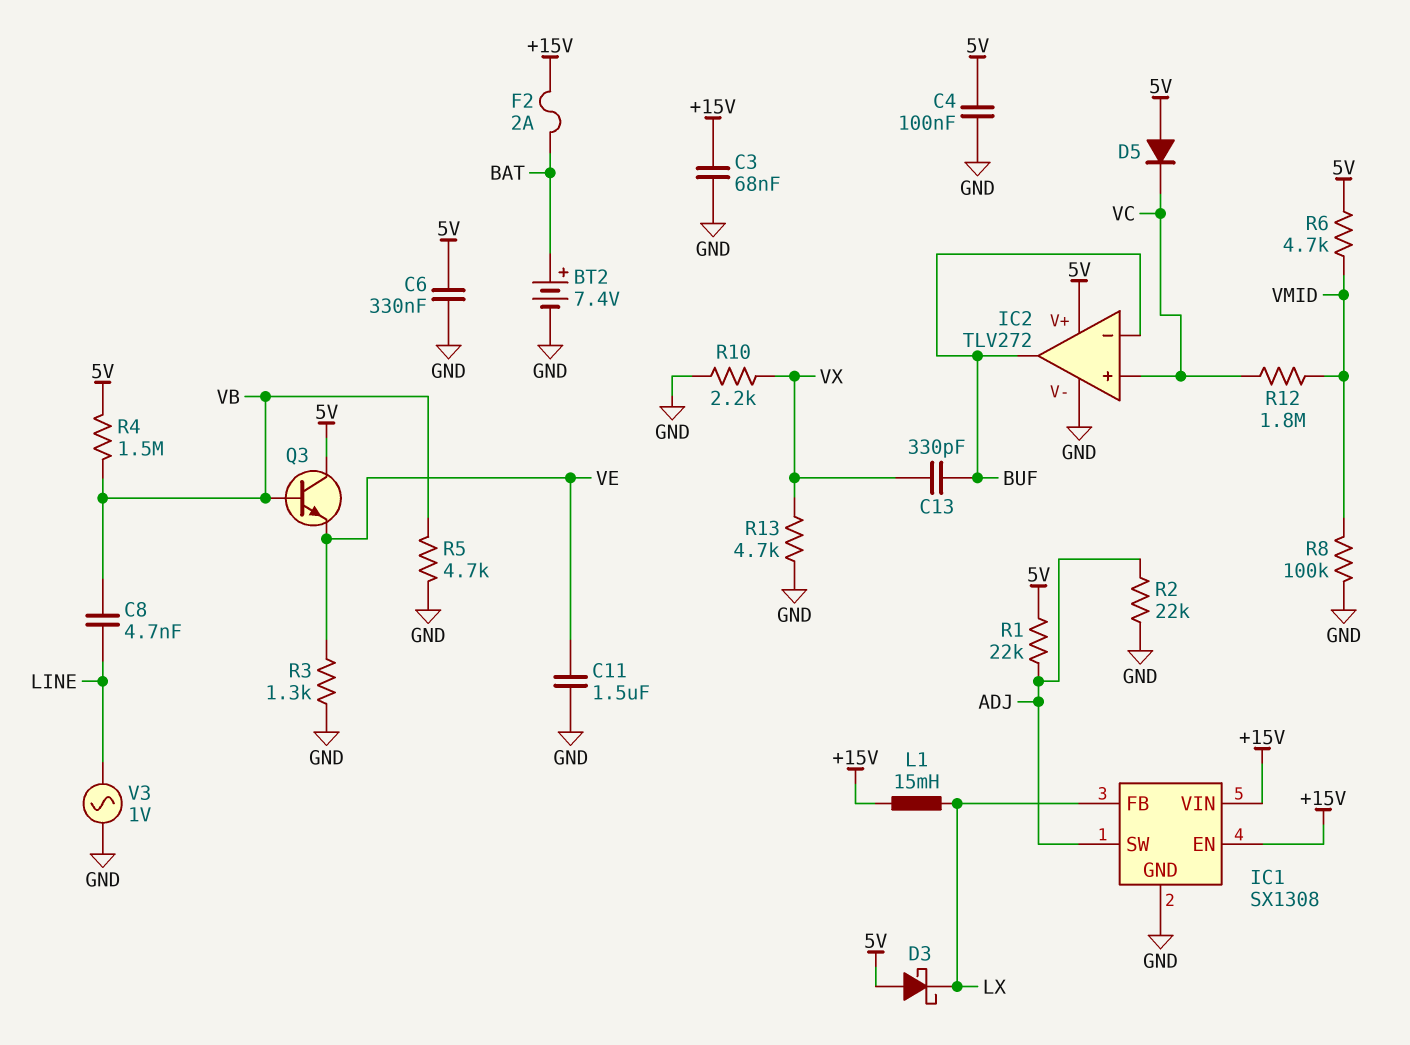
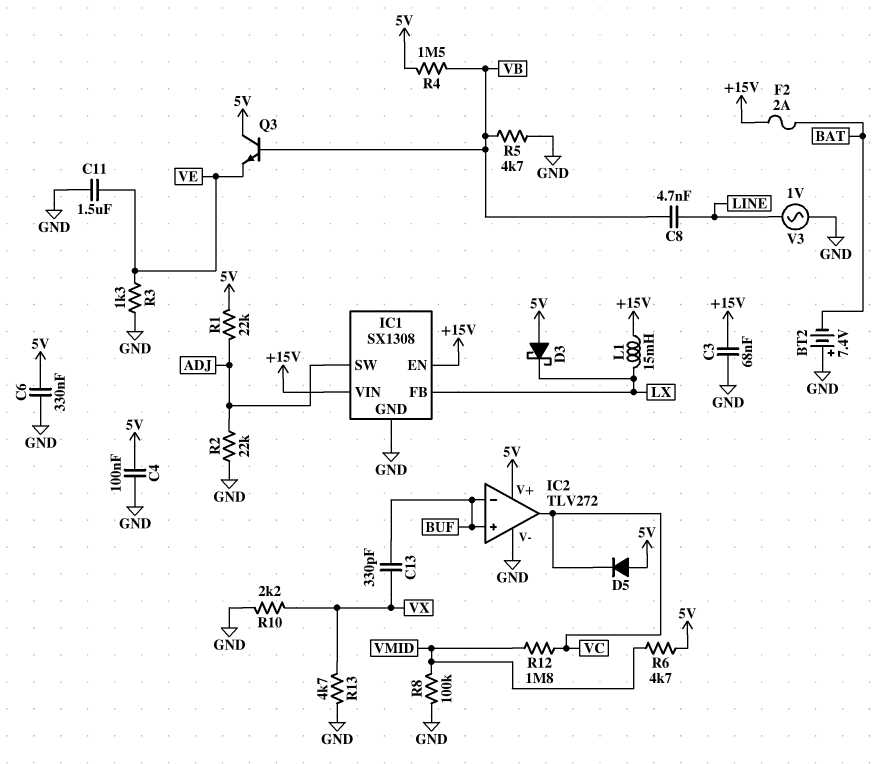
BT2: 7.4V (plus BAT, minus GND) -> 7.4V (plus GND, minus BAT)
IC2 pin in+: VC -> BUF
IC2 pin out: BUF -> VC

